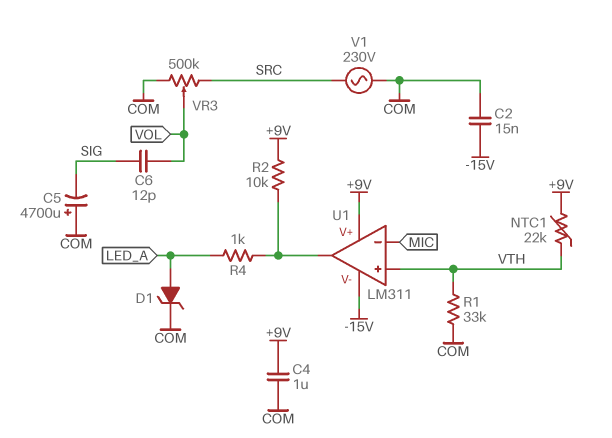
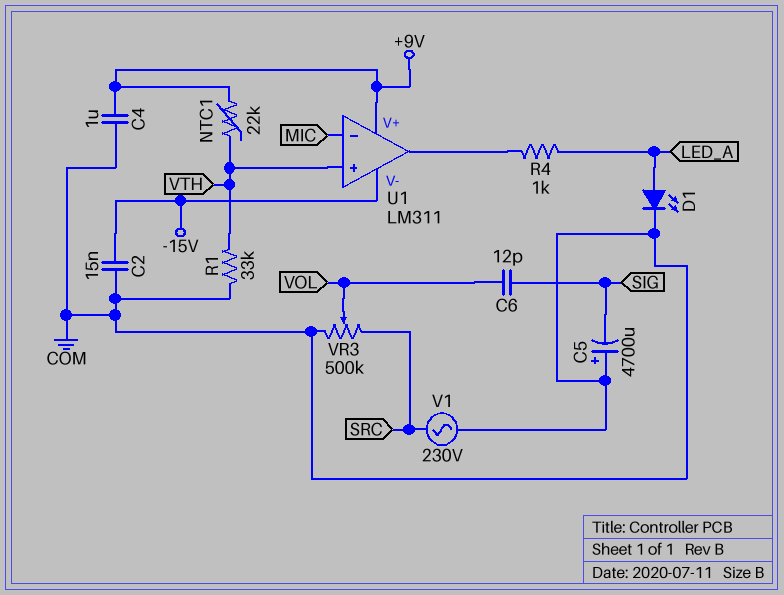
D1: zener (A LED_A, K COM) -> LED (A LED_A, K COM)
R2: 10k (+9V, U1/out) -> none

